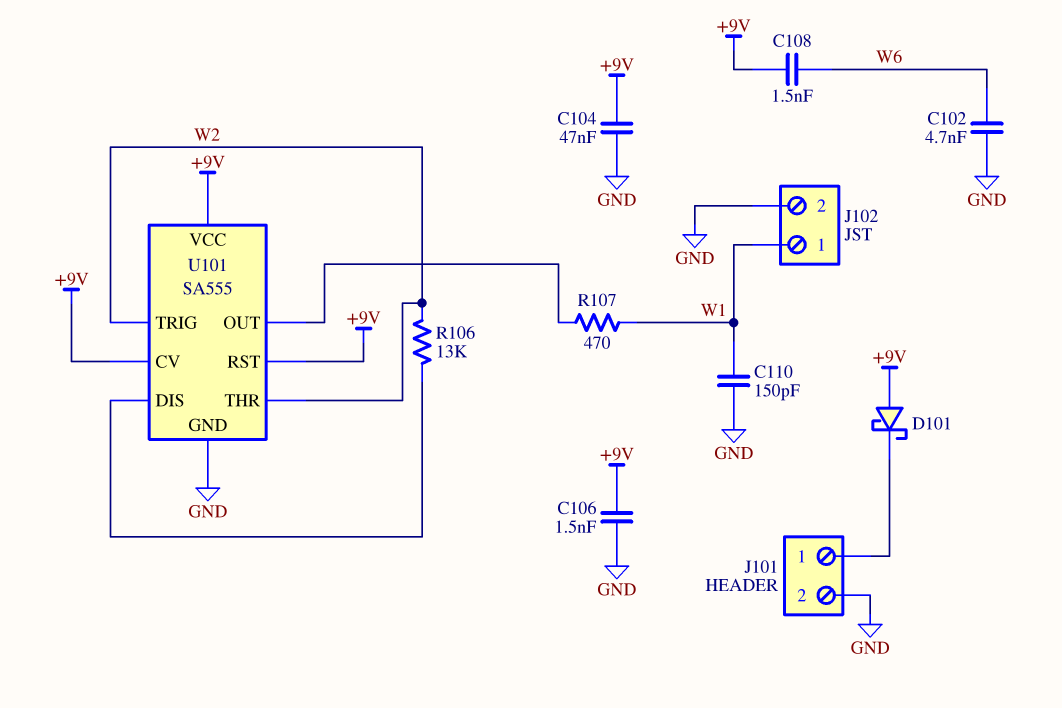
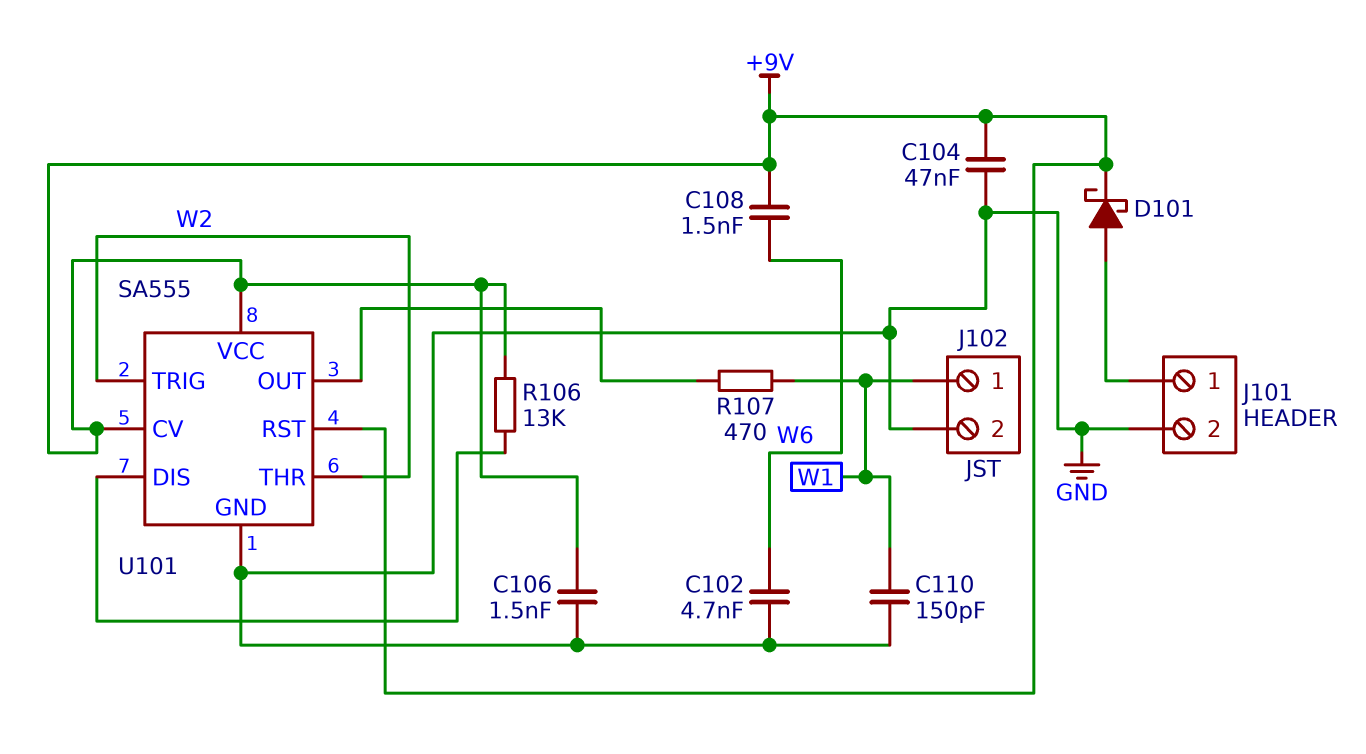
D101: schottky (A +9V, K J101/1) -> schottky (A J101/1, K +9V)
R106: 13k (U101/DIS, W2) -> 13k (+9V, U101/DIS)

